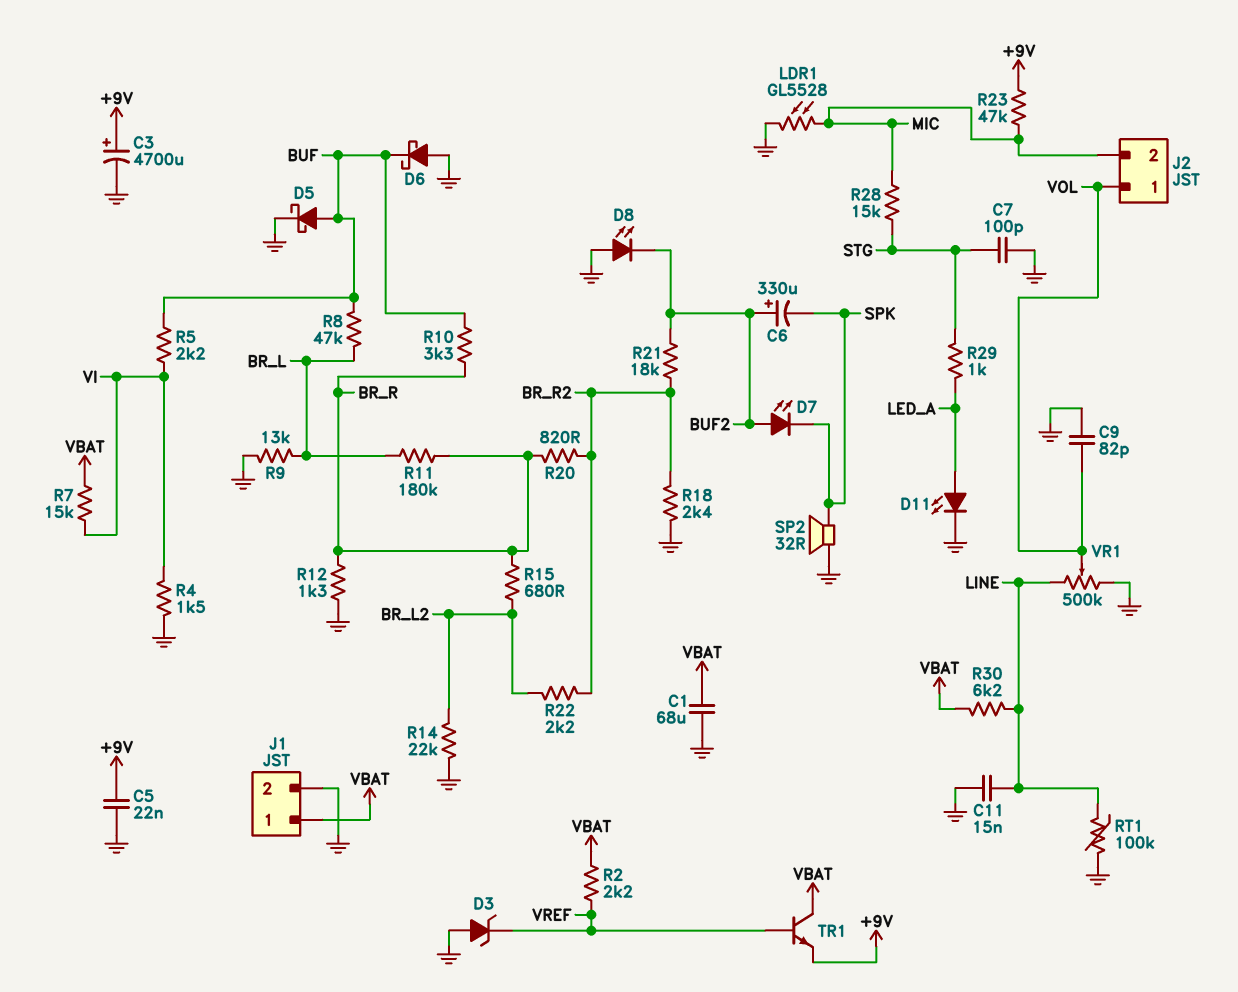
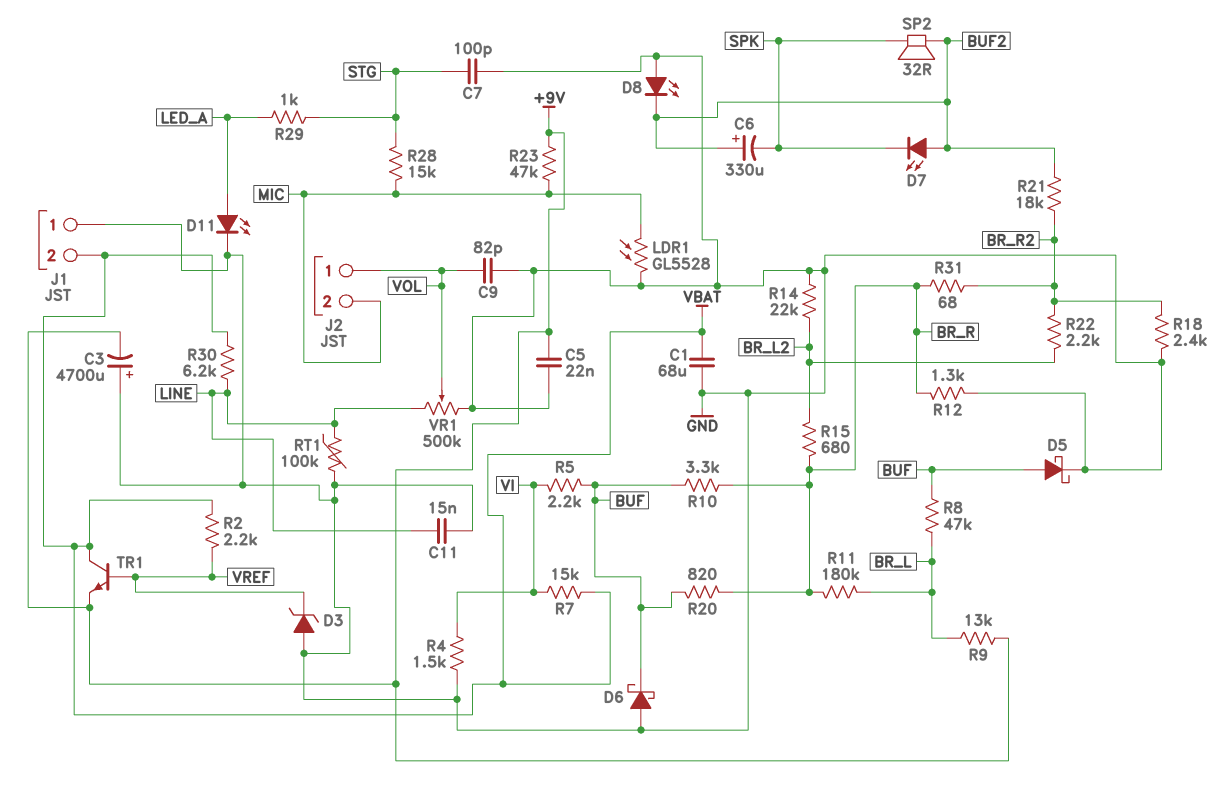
C3: 4700uF (plus +9V, minus GND) -> 4700uF (plus GND, minus +9V)
J1 pin 1: VBAT -> GND
J1 pin 2: GND -> VBAT
R9: 13k (BR_L, GND) -> 13k (+9V, BR_L)
R20: 820 (BR_R, BR_R2) -> 820 (BR_R, BUF)
R31: none -> 68 (BR_R, BR_R2)
SP2: speaker 32R (GND, SPK) -> speaker 32R (BUF2, SPK)

